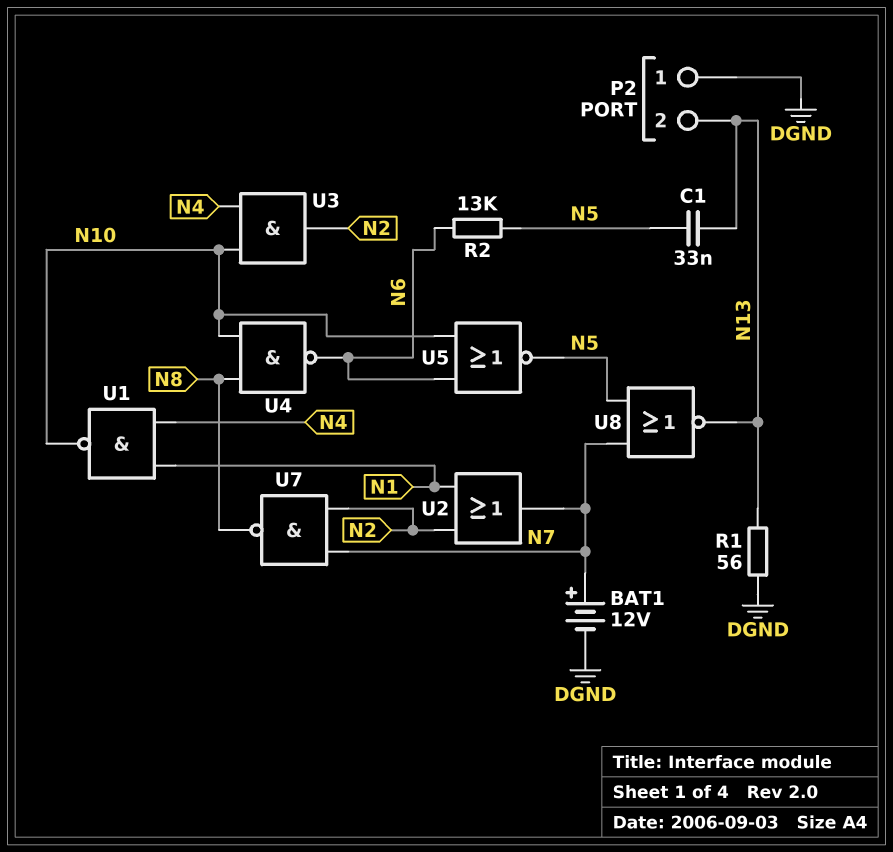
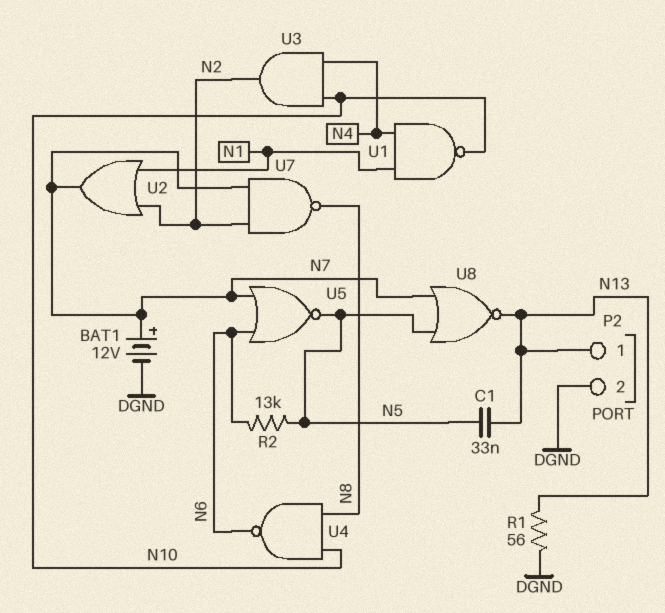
P2 pin 1: DGND -> N13
P2 pin 2: N13 -> DGND
U5: NOR (in N6, in N10, out N5) -> NOR (in N6, in N7, out N5)

